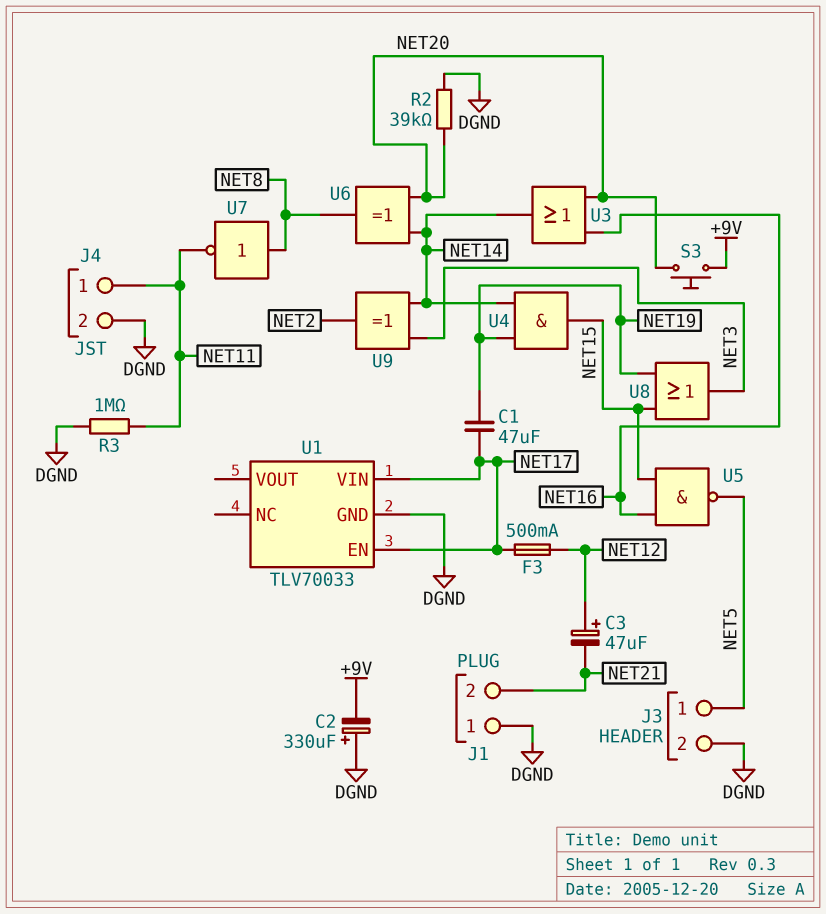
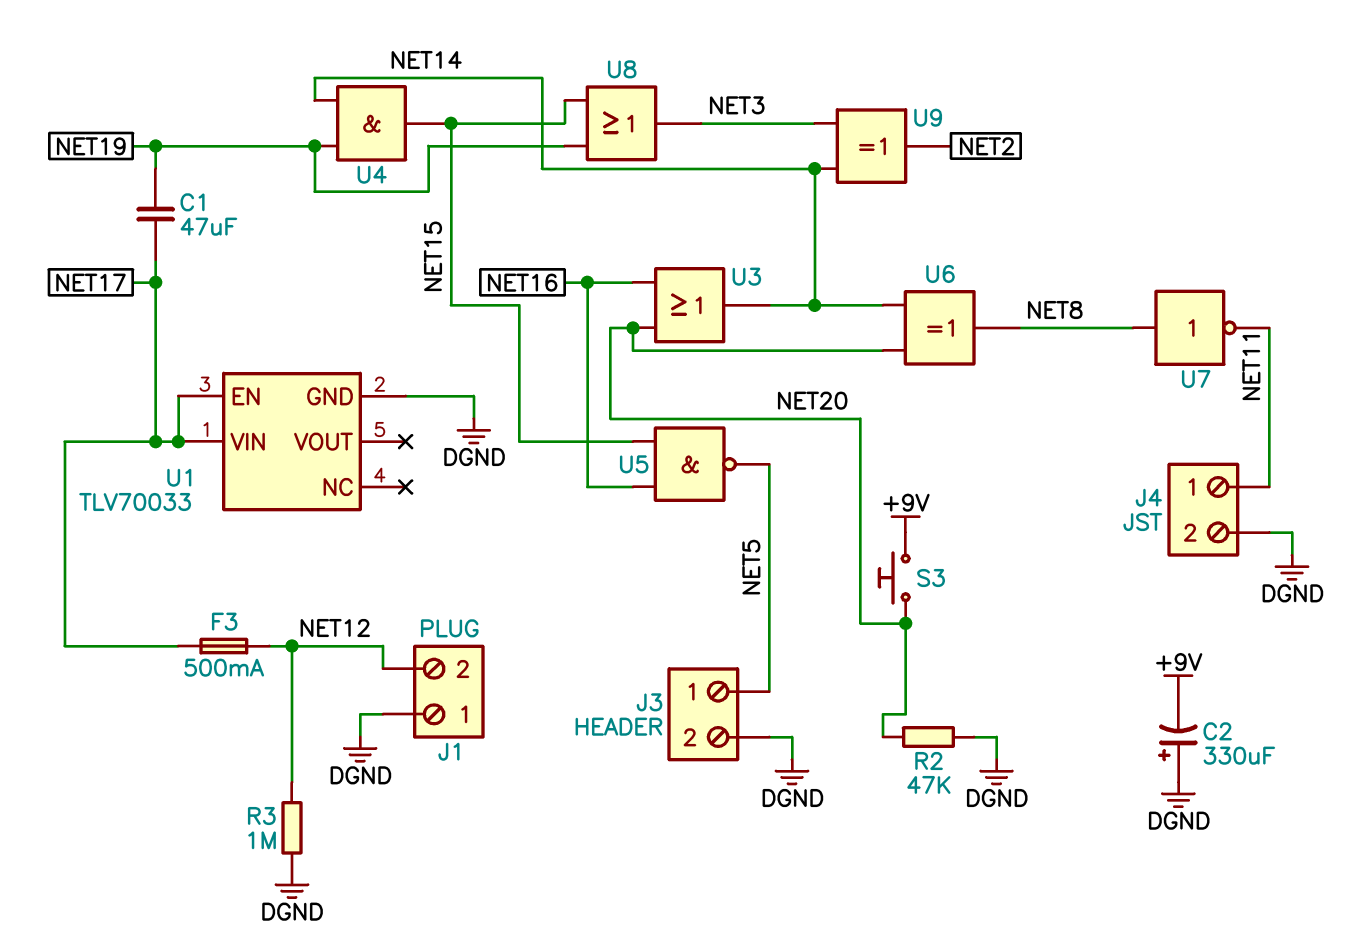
C3: 47uF (plus NET12, minus NET21) -> none
J1 pin 2: NET21 -> NET12
R2: 39k (DGND, NET20) -> 47k (DGND, NET20)
R3: 1M (DGND, NET11) -> 1M (DGND, NET12)

